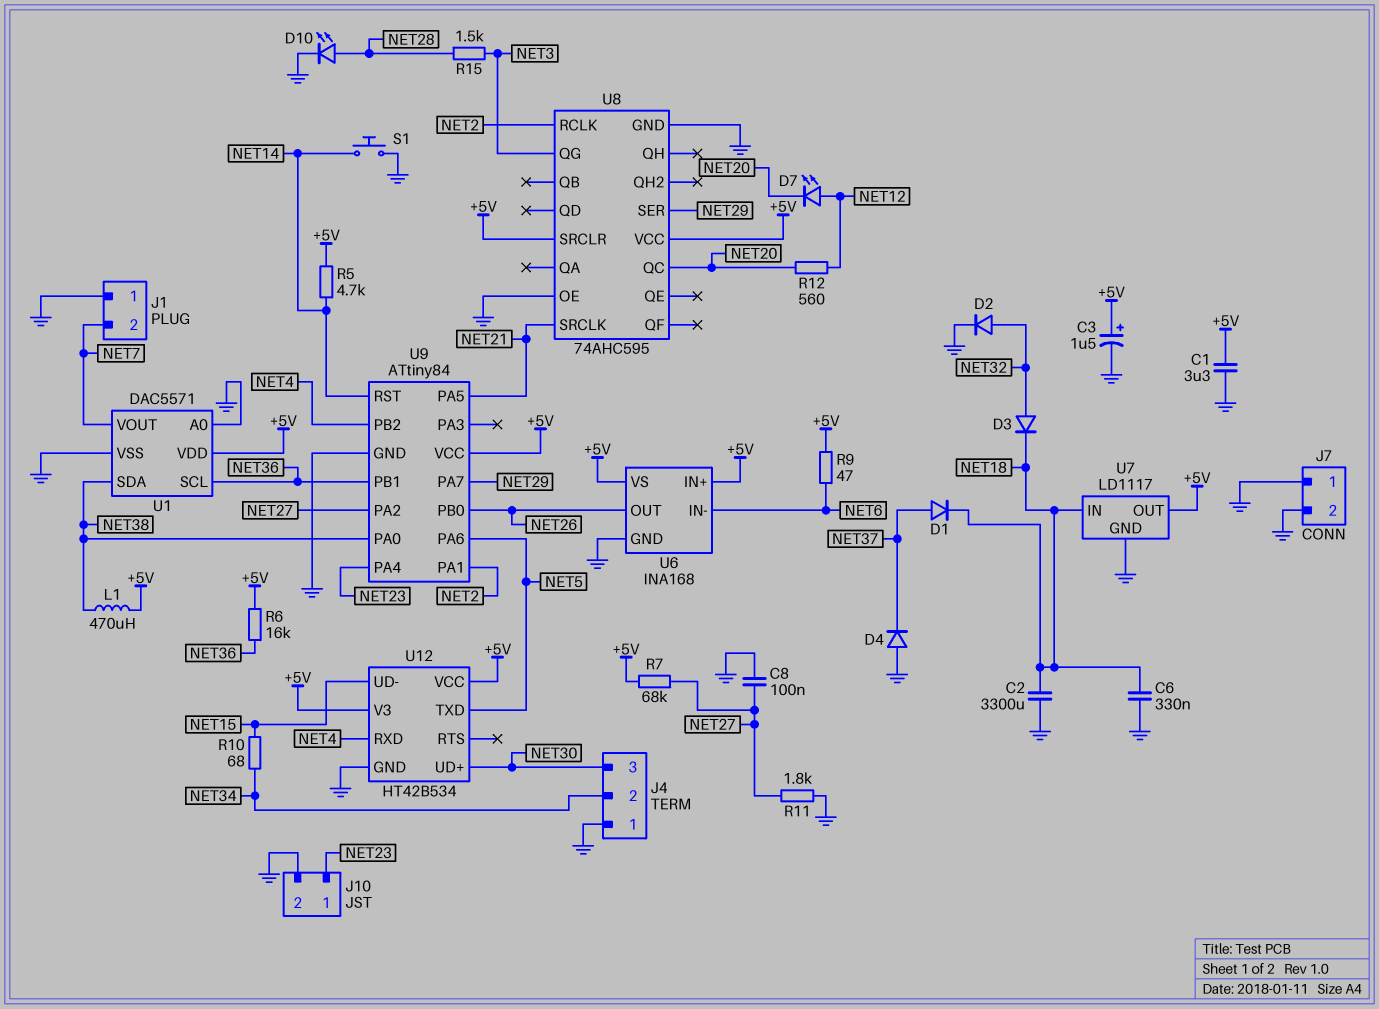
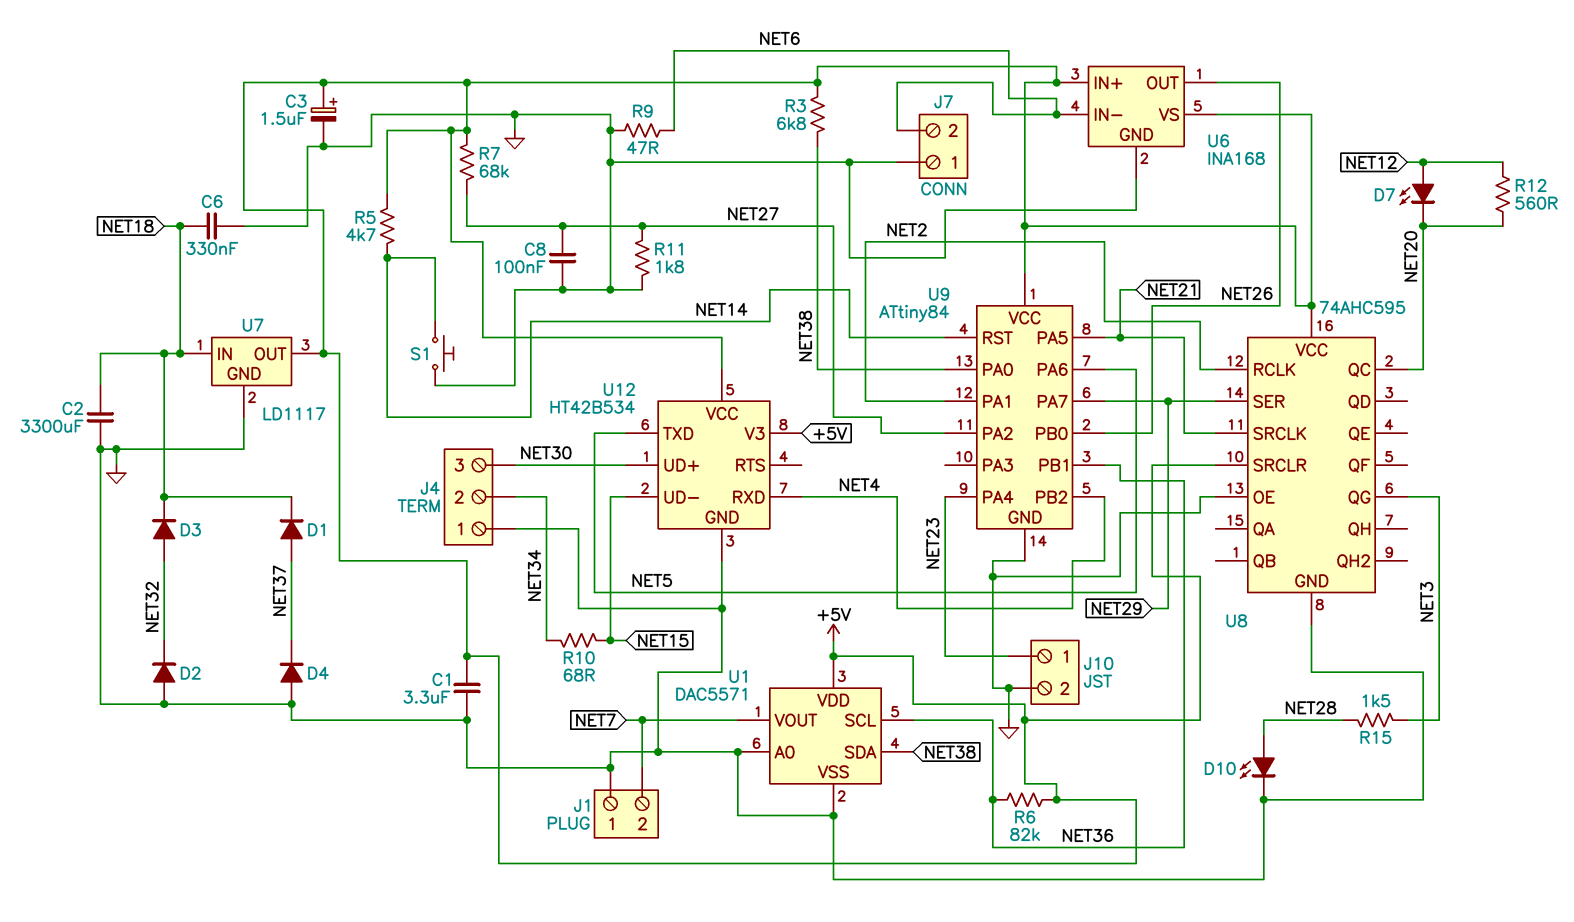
D2: diode (A NET32, K GND) -> diode (A GND, K NET32)
J7 pin 2: GND -> NET6
L1: 470uH (+5V, NET38) -> none
R3: none -> 6.8k (+5V, NET38)
R6: 16k (+5V, NET36) -> 82k (+5V, NET36)
R9: 47 (+5V, NET6) -> 47 (GND, NET6)

